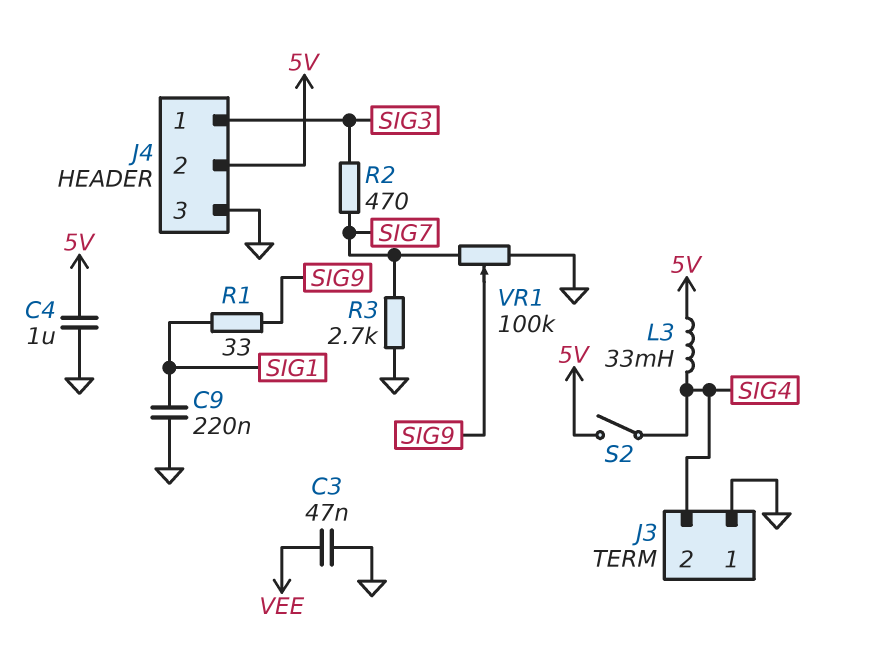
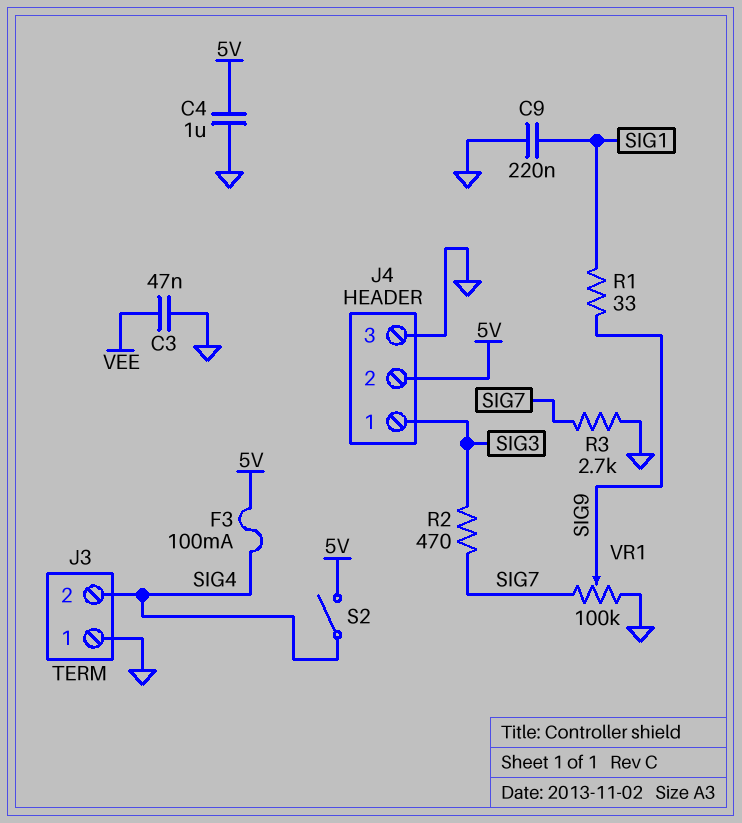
F3: none -> 100mA (5V, SIG4)
L3: 33mH (5V, SIG4) -> none

